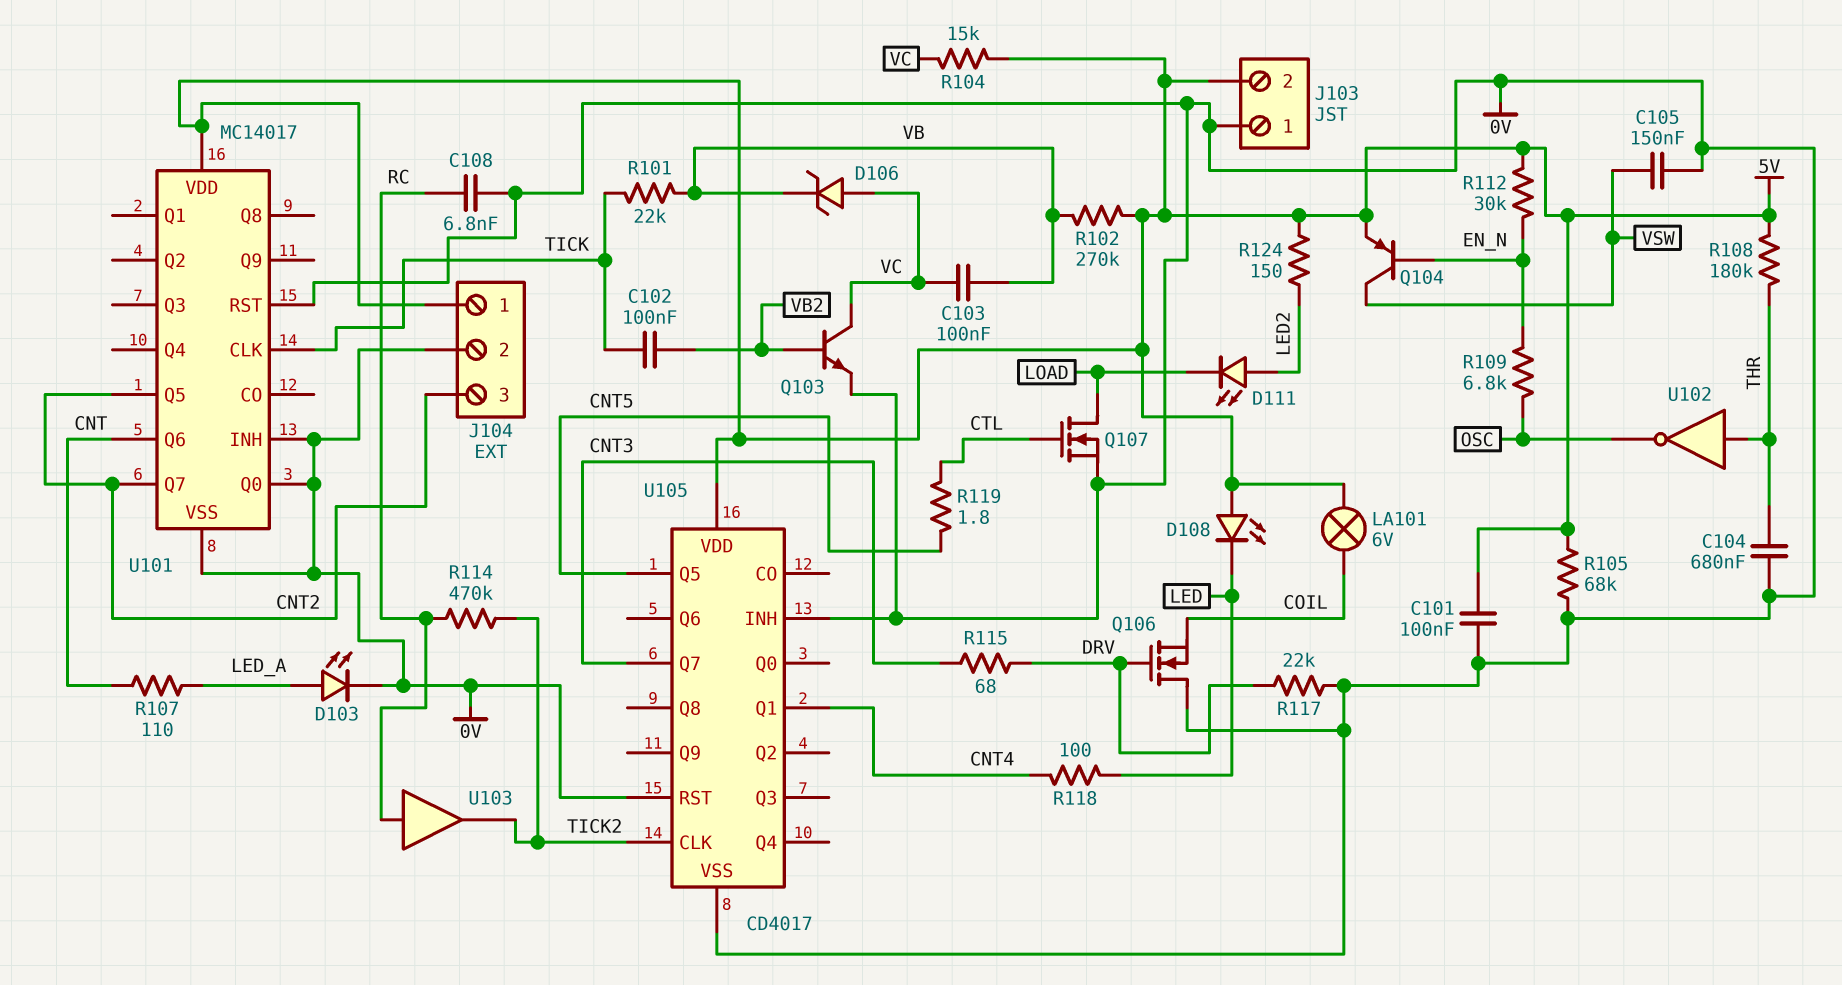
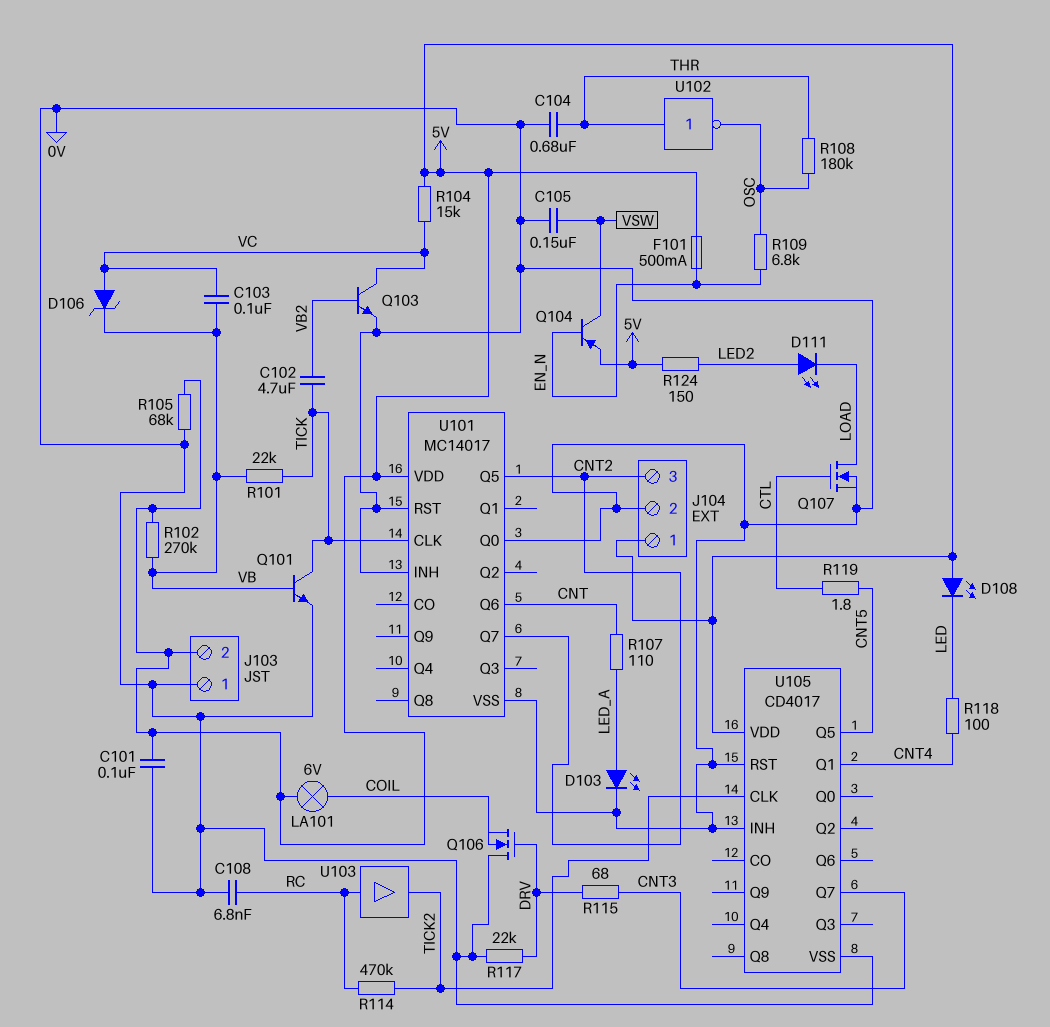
C102: 100nF (TICK, VB2) -> 4.7uF (TICK, VB2)
F101: none -> 500mA (5V, EN_N)
Q101: none -> NPN (B VB, C TICK, E 0V)
R108: 180k (5V, THR) -> 180k (OSC, THR)
R112: 30k (5V, EN_N) -> none

